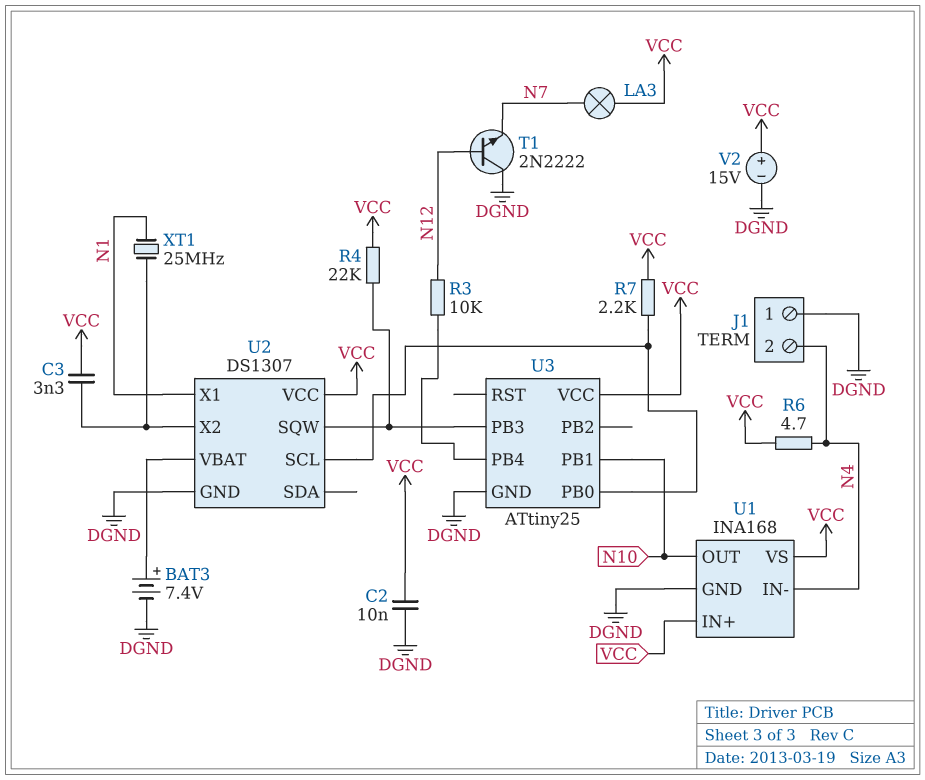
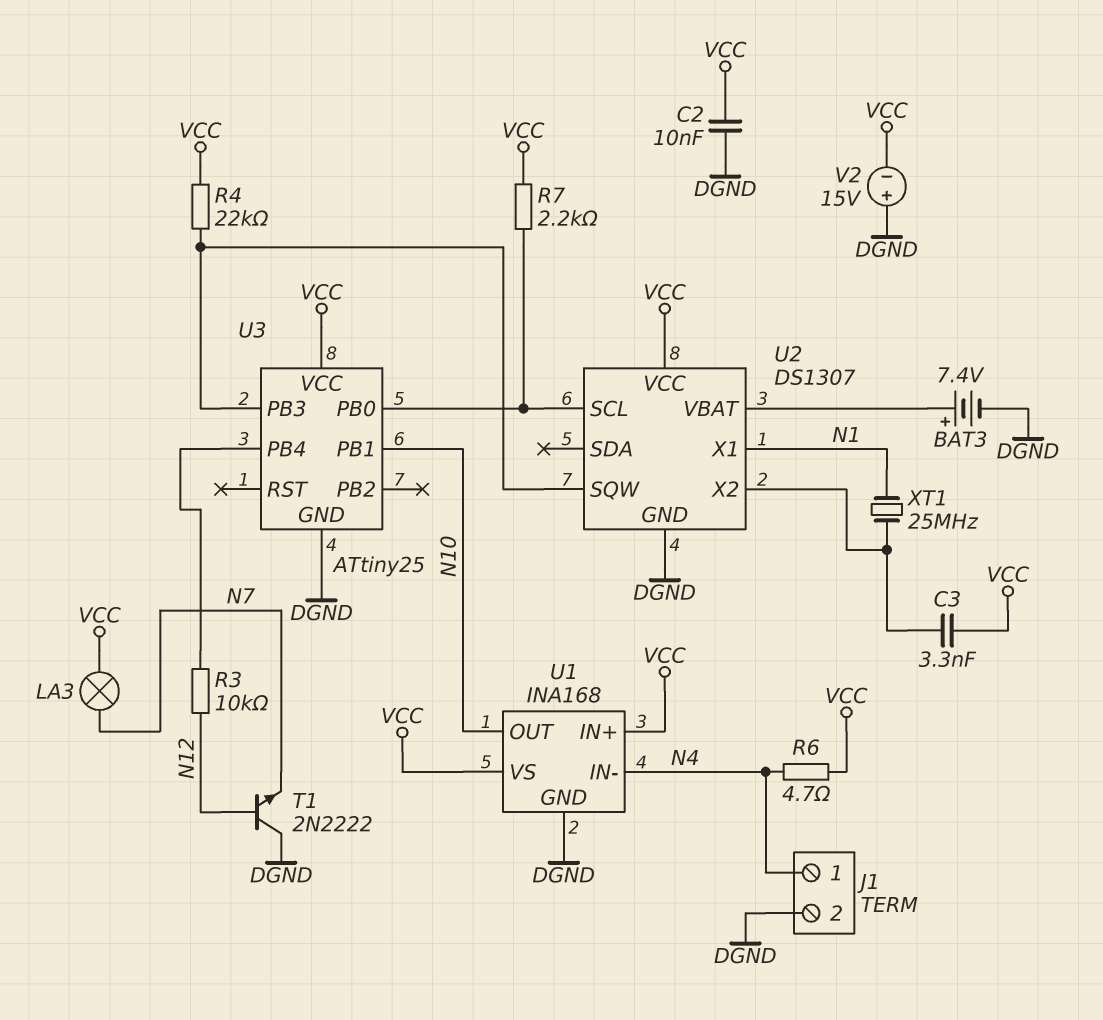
J1 pin 1: DGND -> N4
J1 pin 2: N4 -> DGND
V2: 15V (plus VCC, minus DGND) -> 15V (plus DGND, minus VCC)

